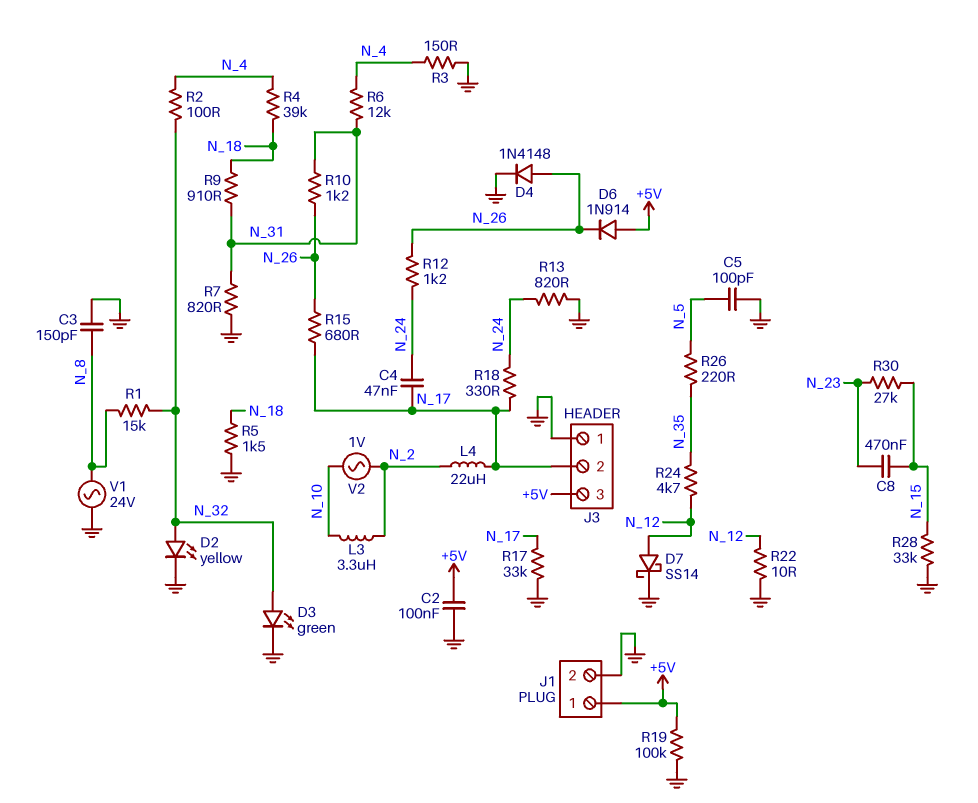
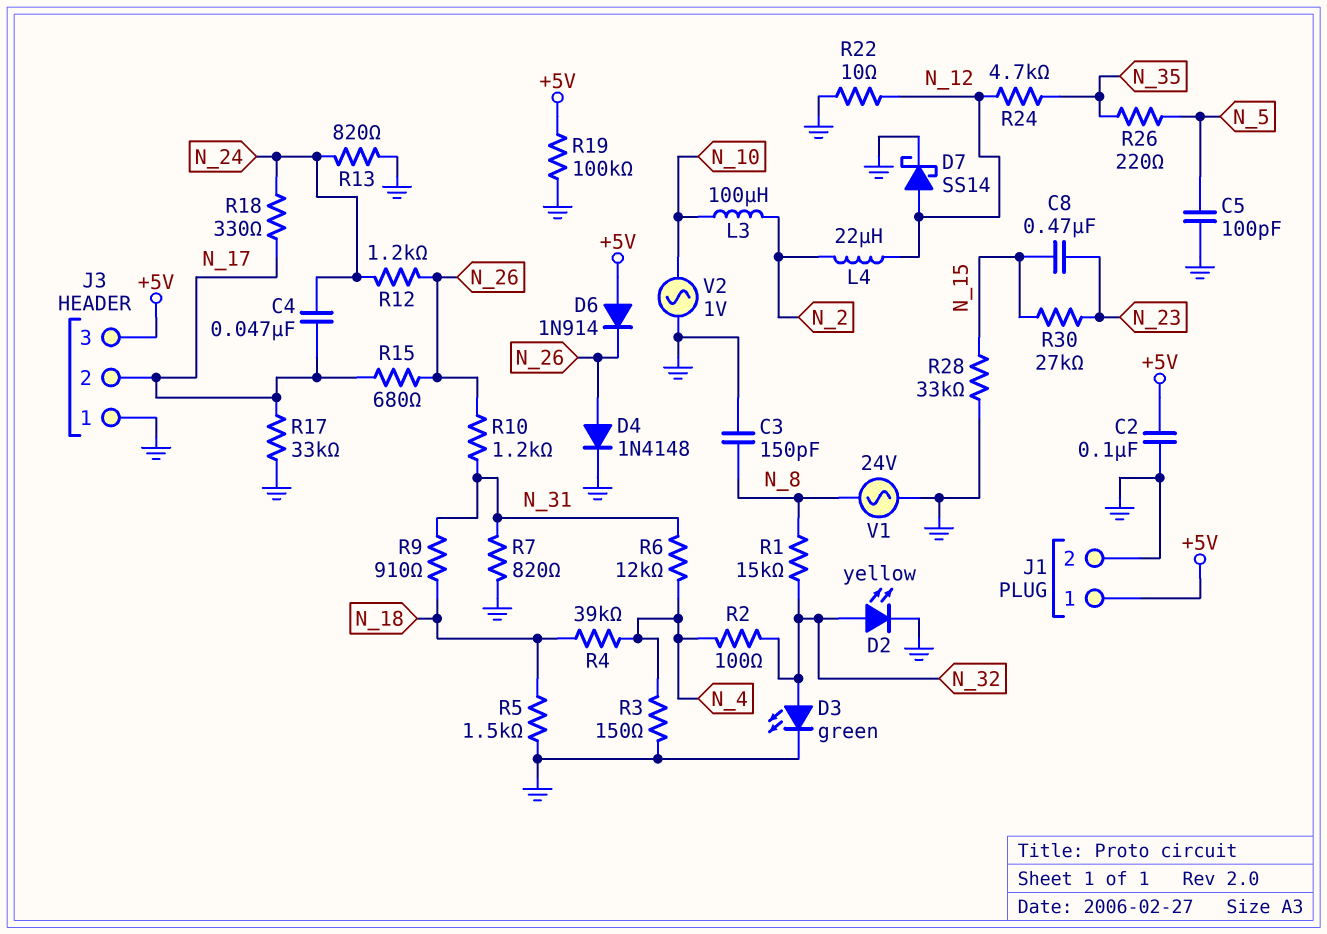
L3: 3.3uH (N_2, N_10) -> 100uH (N_2, N_10)
L4: 22uH (N_2, N_17) -> 22uH (N_2, N_12)
V2: AC 1V (N_2, N_10) -> AC 1V (GND, N_10)

